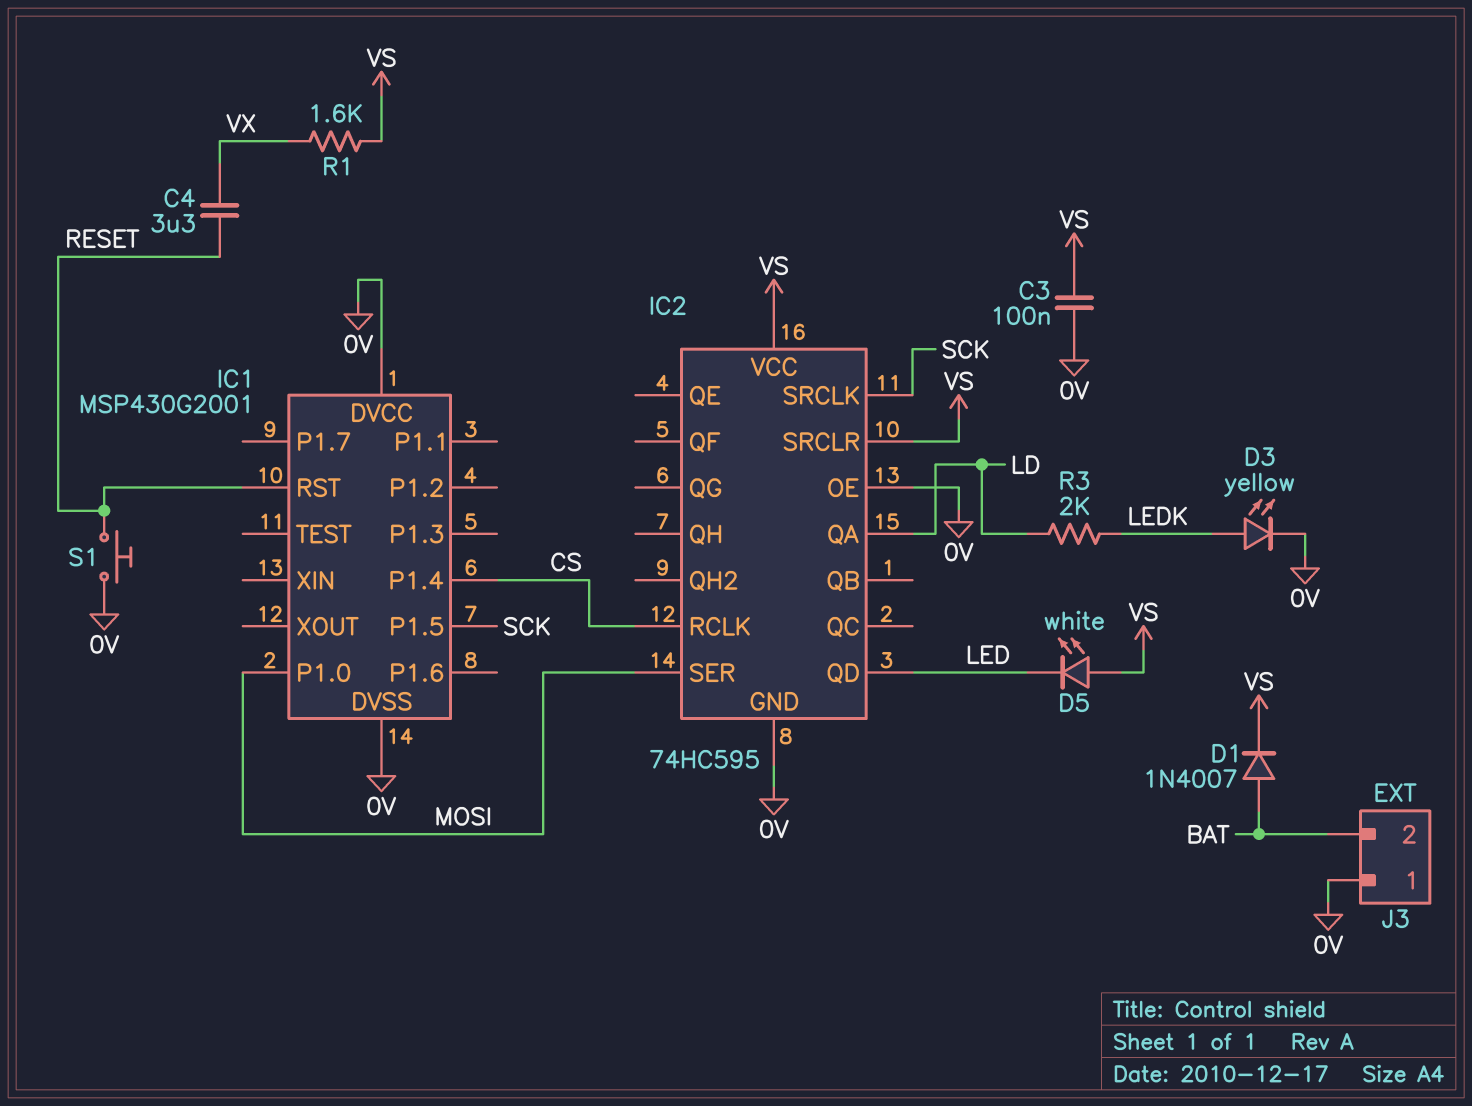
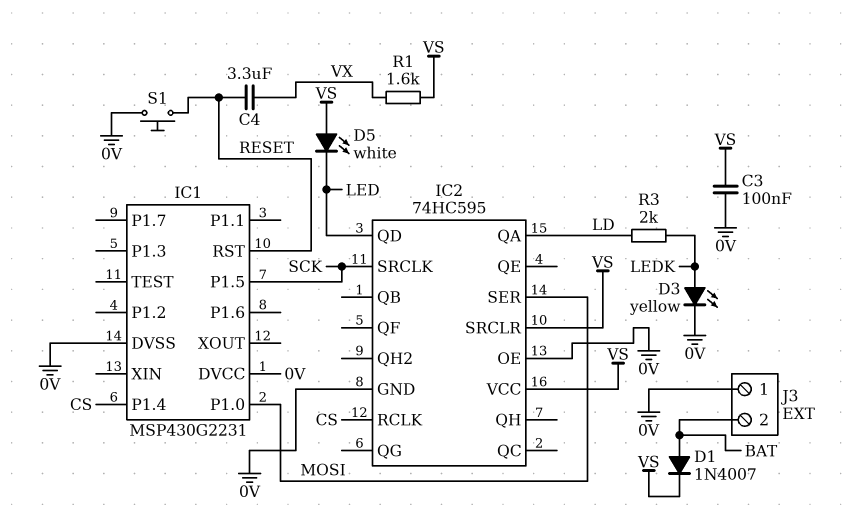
IC1: MSP430G2001 -> MSP430G2231

